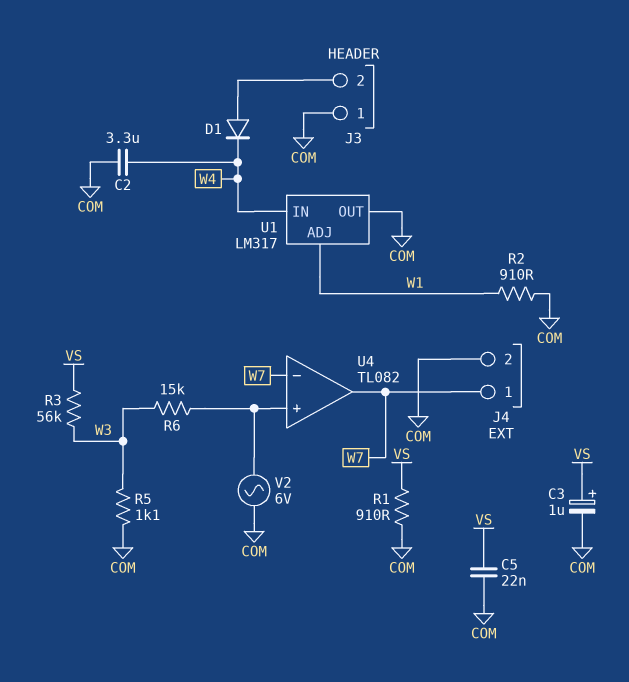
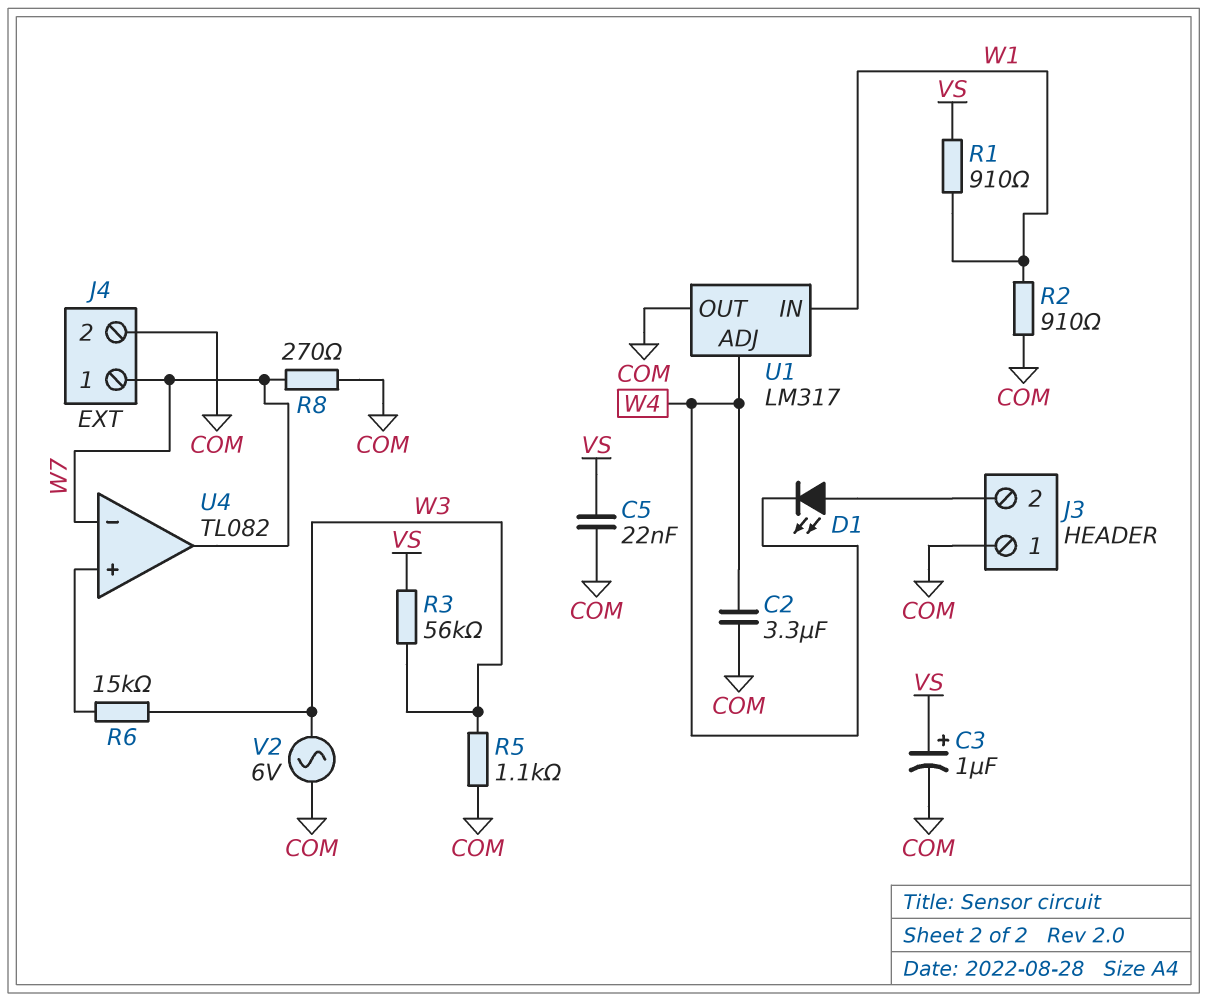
D1: diode (A J3/2, K W4) -> LED (A J3/2, K W4)
R1: 910 (COM, VS) -> 910 (VS, W1)
R8: none -> 270 (COM, W7)
U1 pin ADJ: W1 -> W4
U1 pin IN: W4 -> W1
V2: AC 6V (COM, U4/in+) -> AC 6V (COM, W3)

